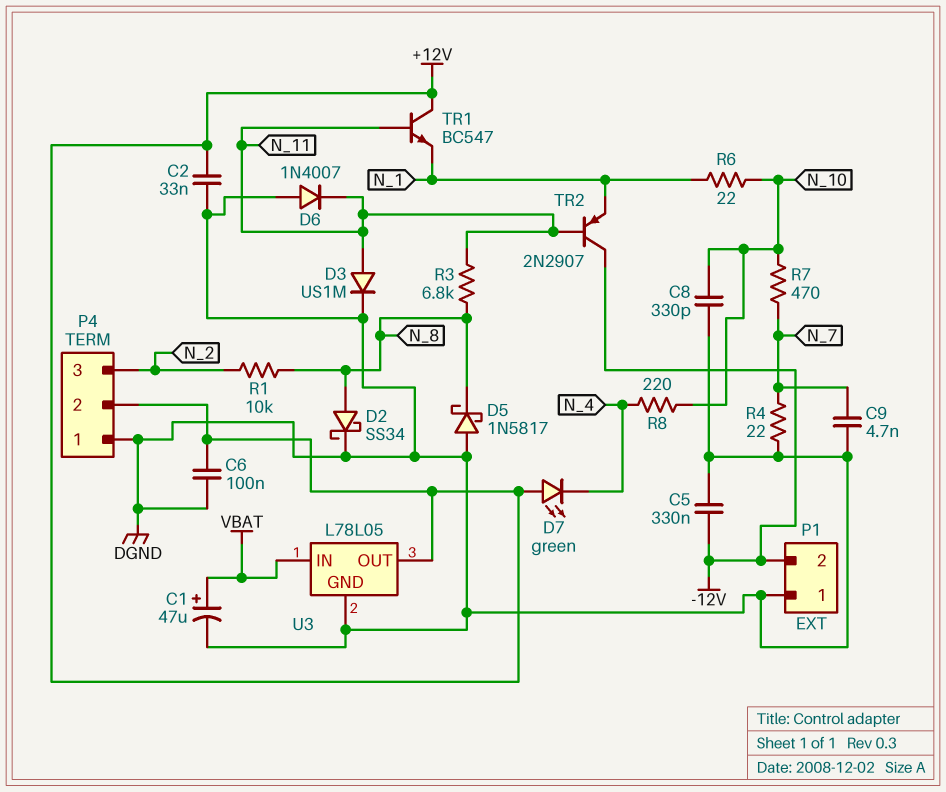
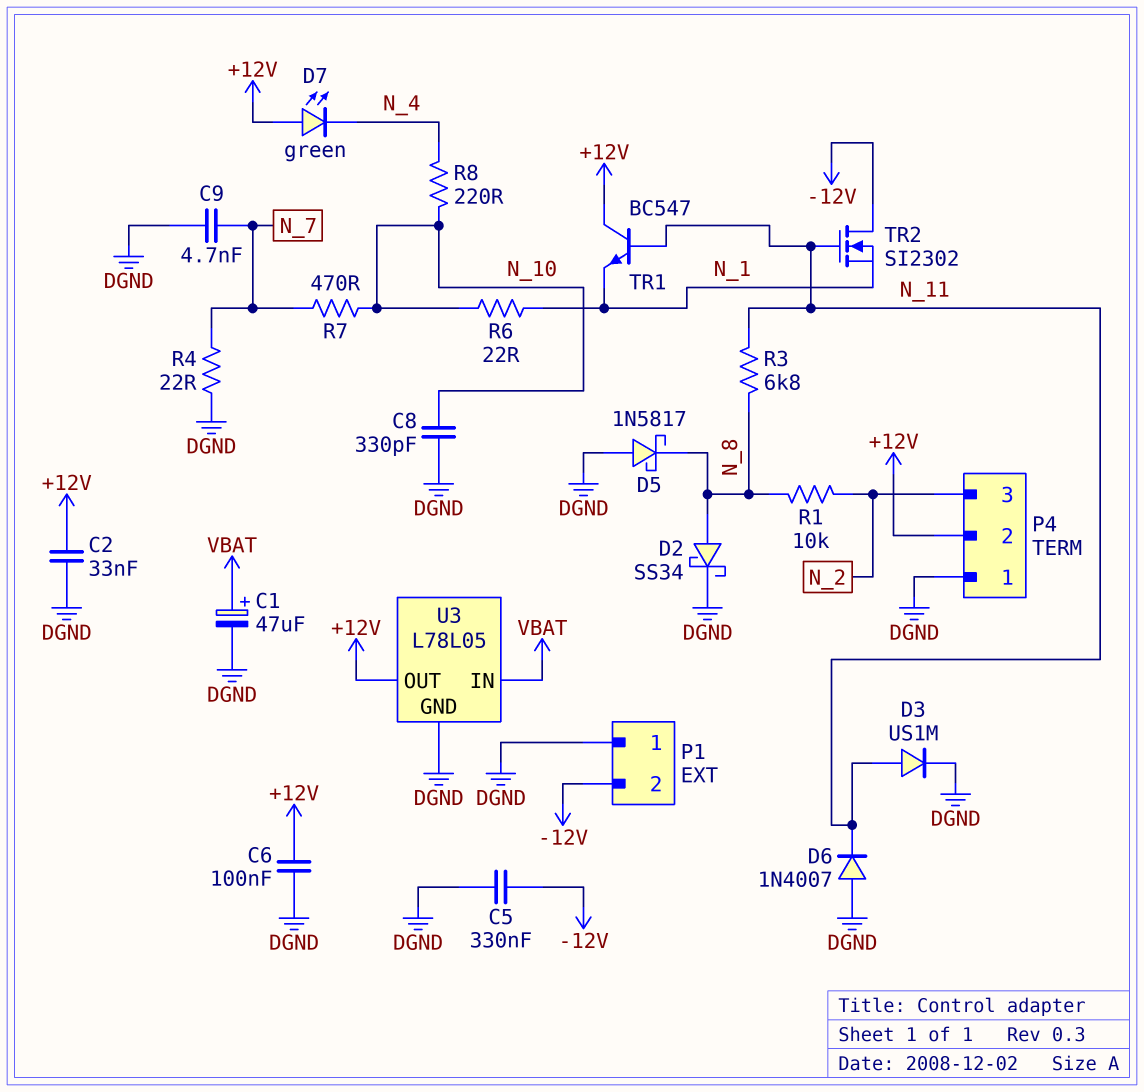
TR2: PNP 2N2907 (B N_11, C -12V, E N_1) -> NMOS SI2302 (G N_11, D -12V, S N_1)

